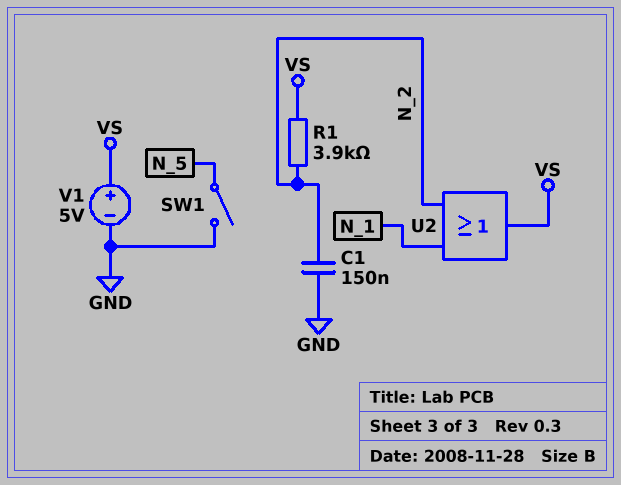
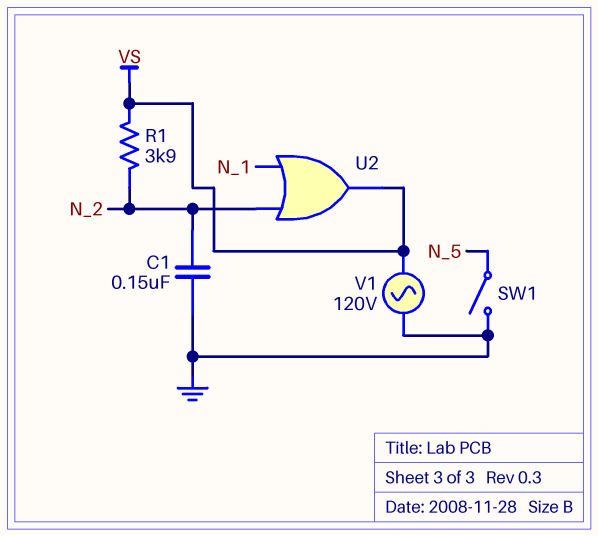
V1: 5V (plus VS, minus GND) -> AC 120V (GND, VS)

